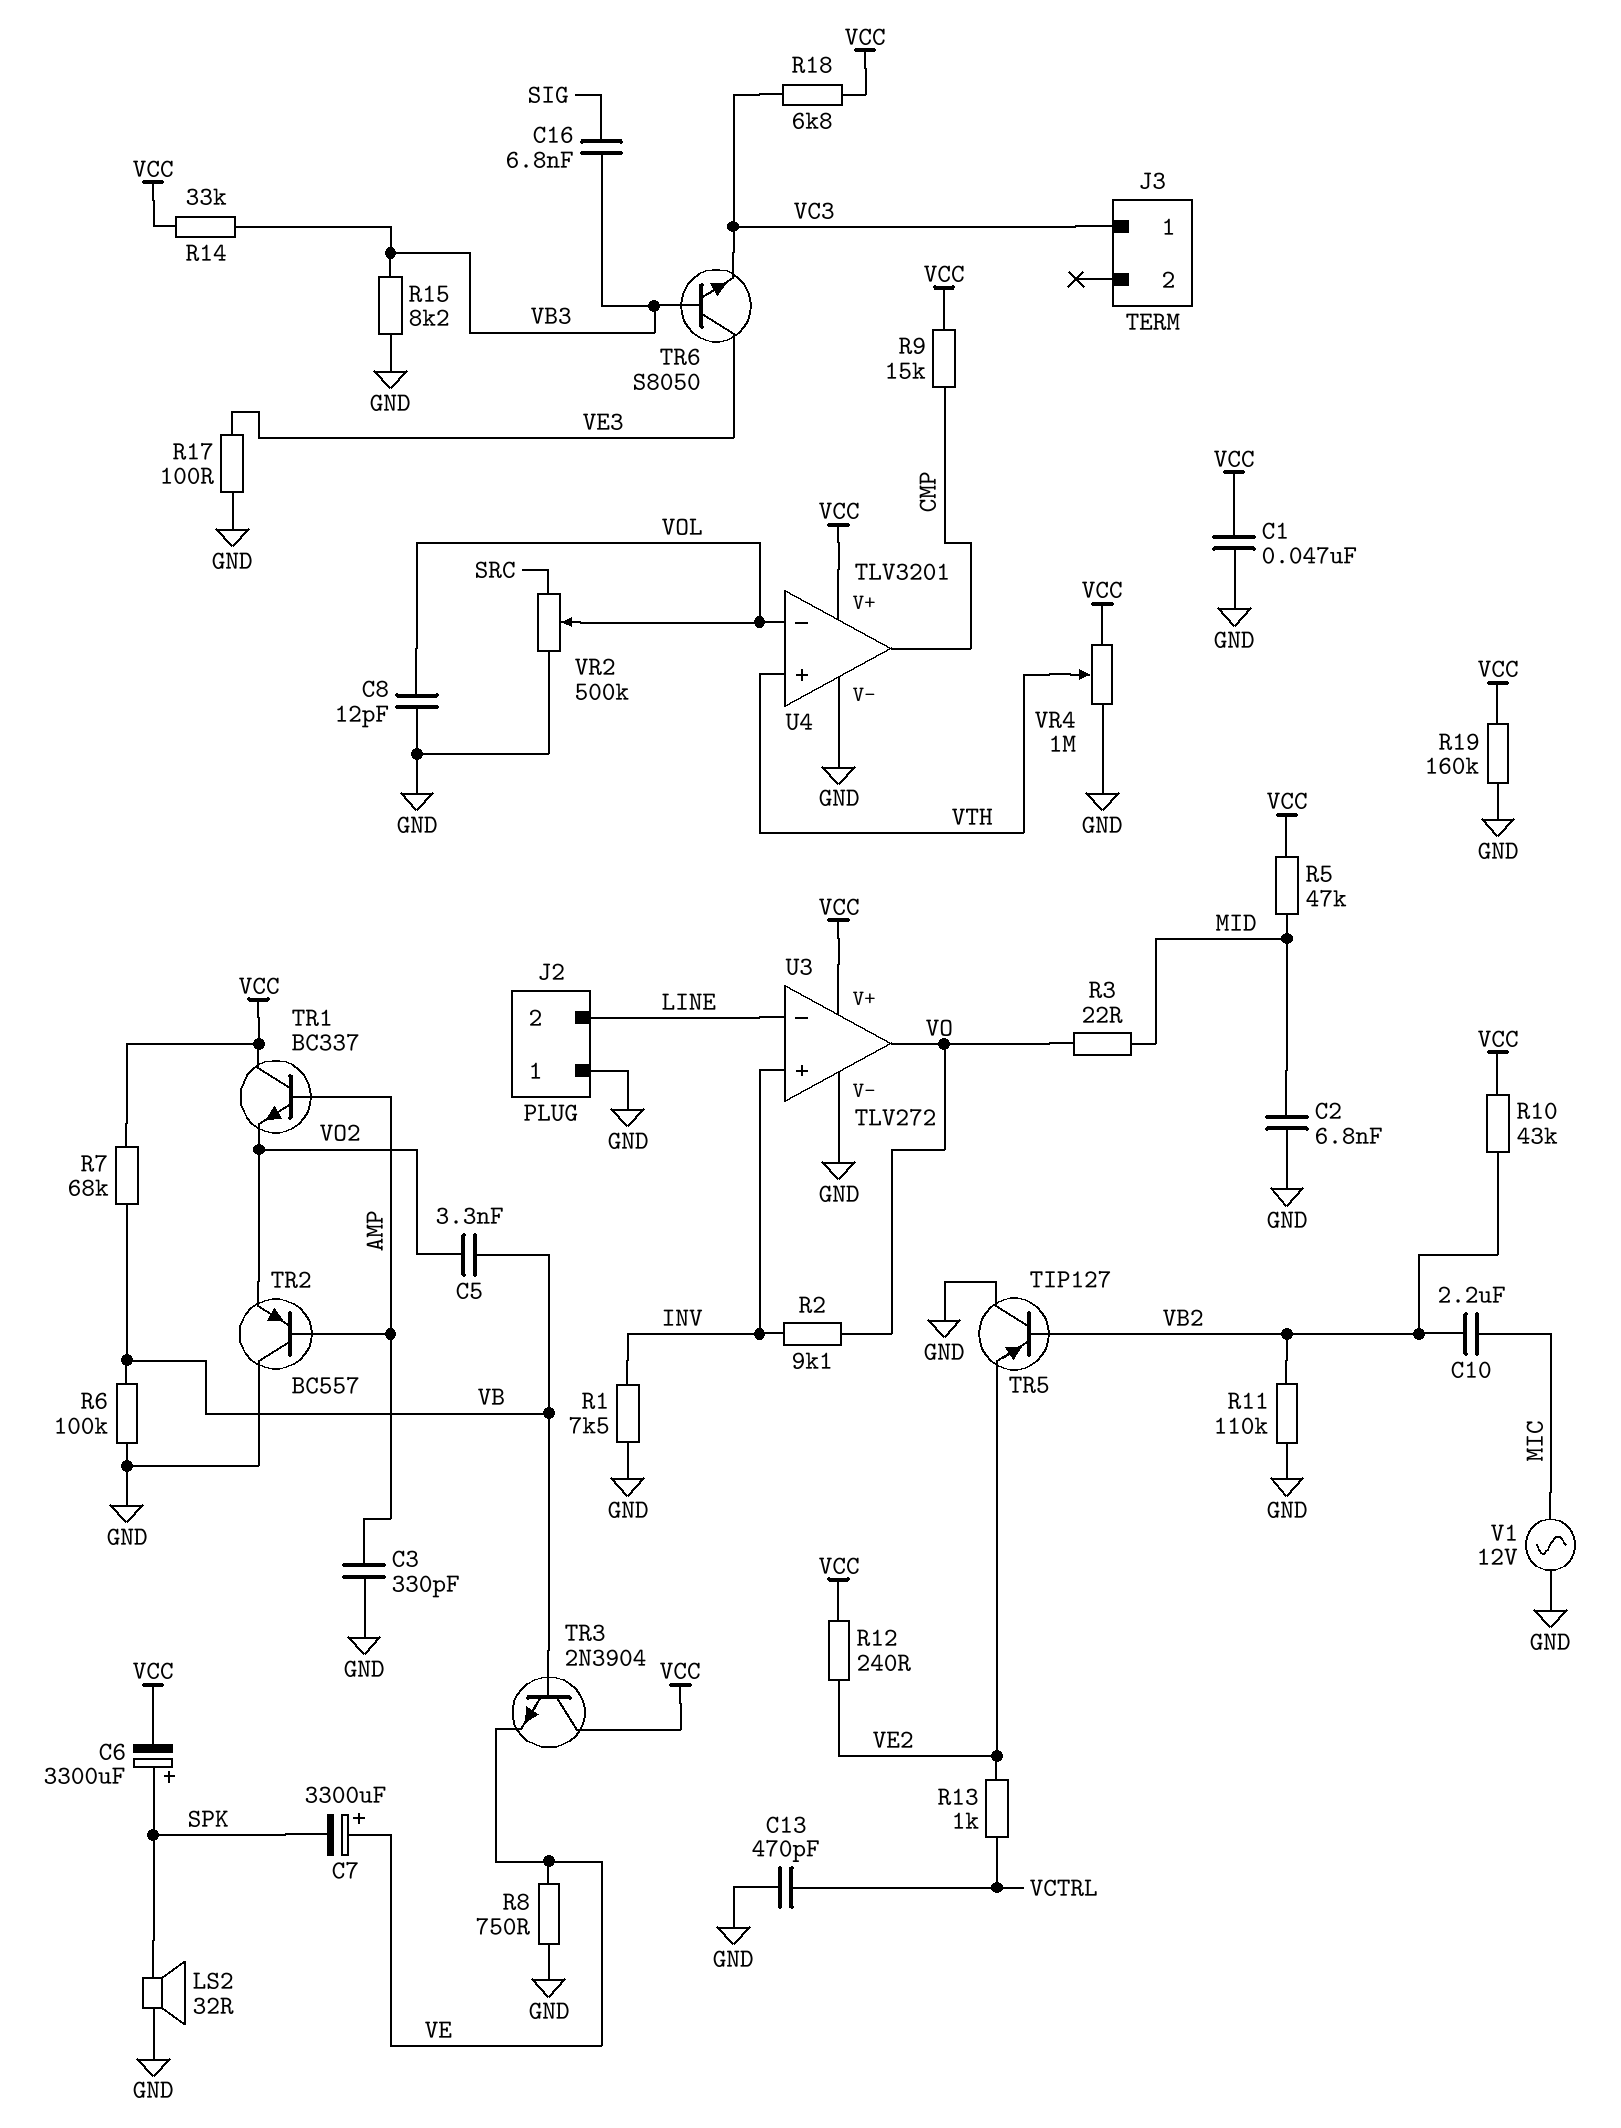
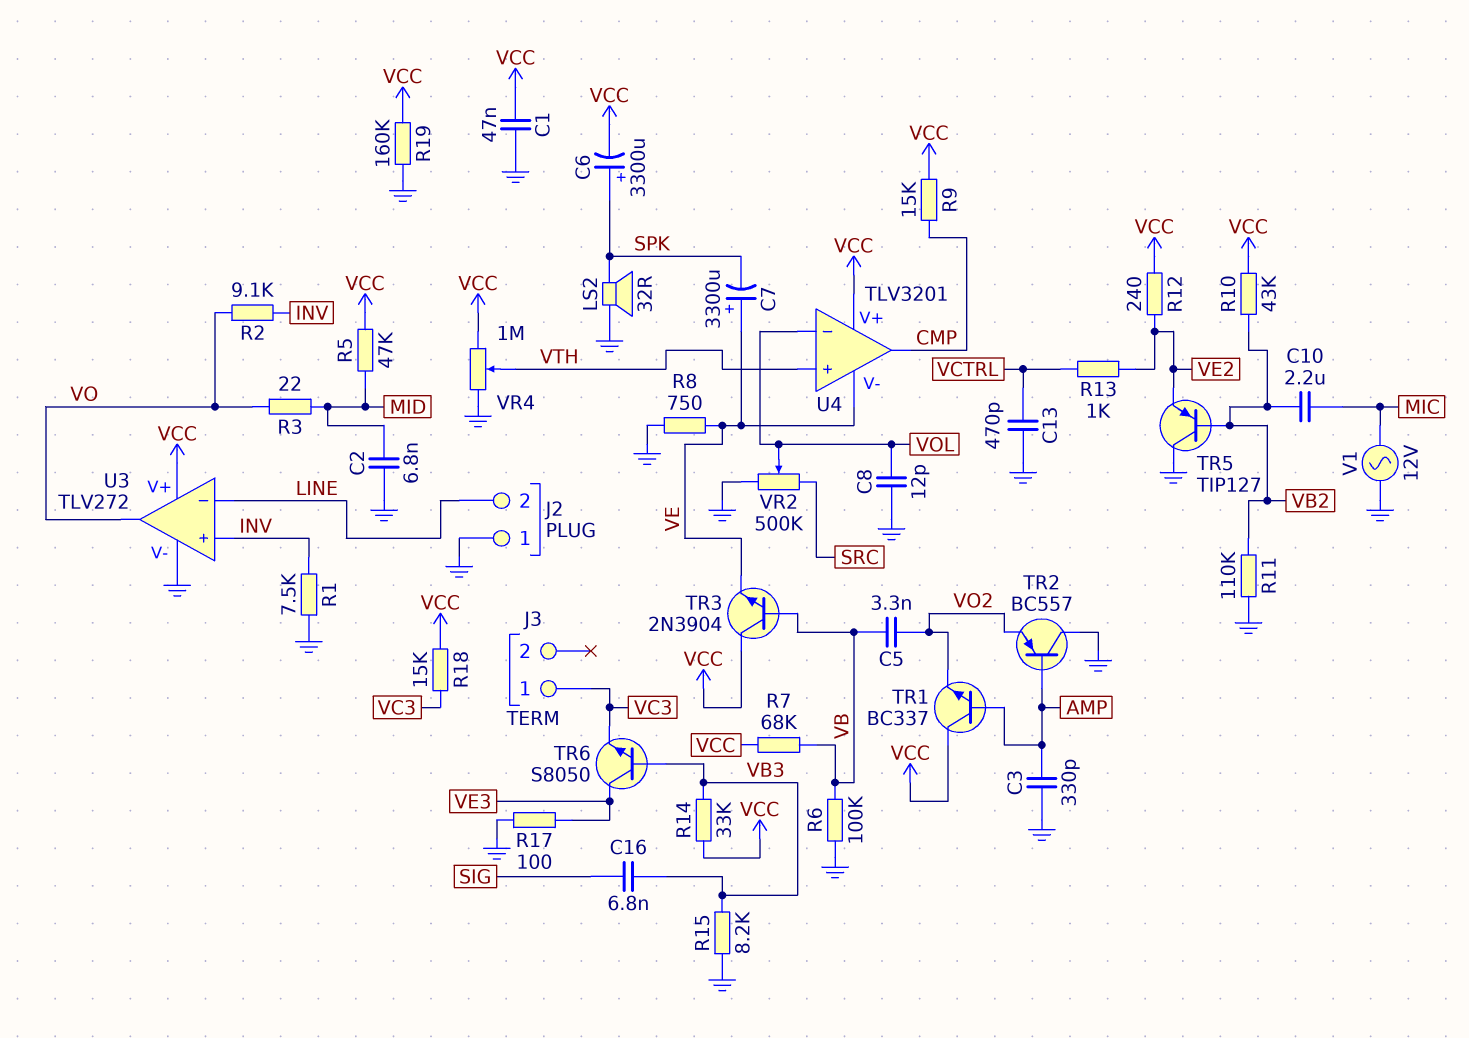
R18: 6.8k (VC3, VCC) -> 15k (VC3, VCC)
U4 pin V-: GND -> VE

